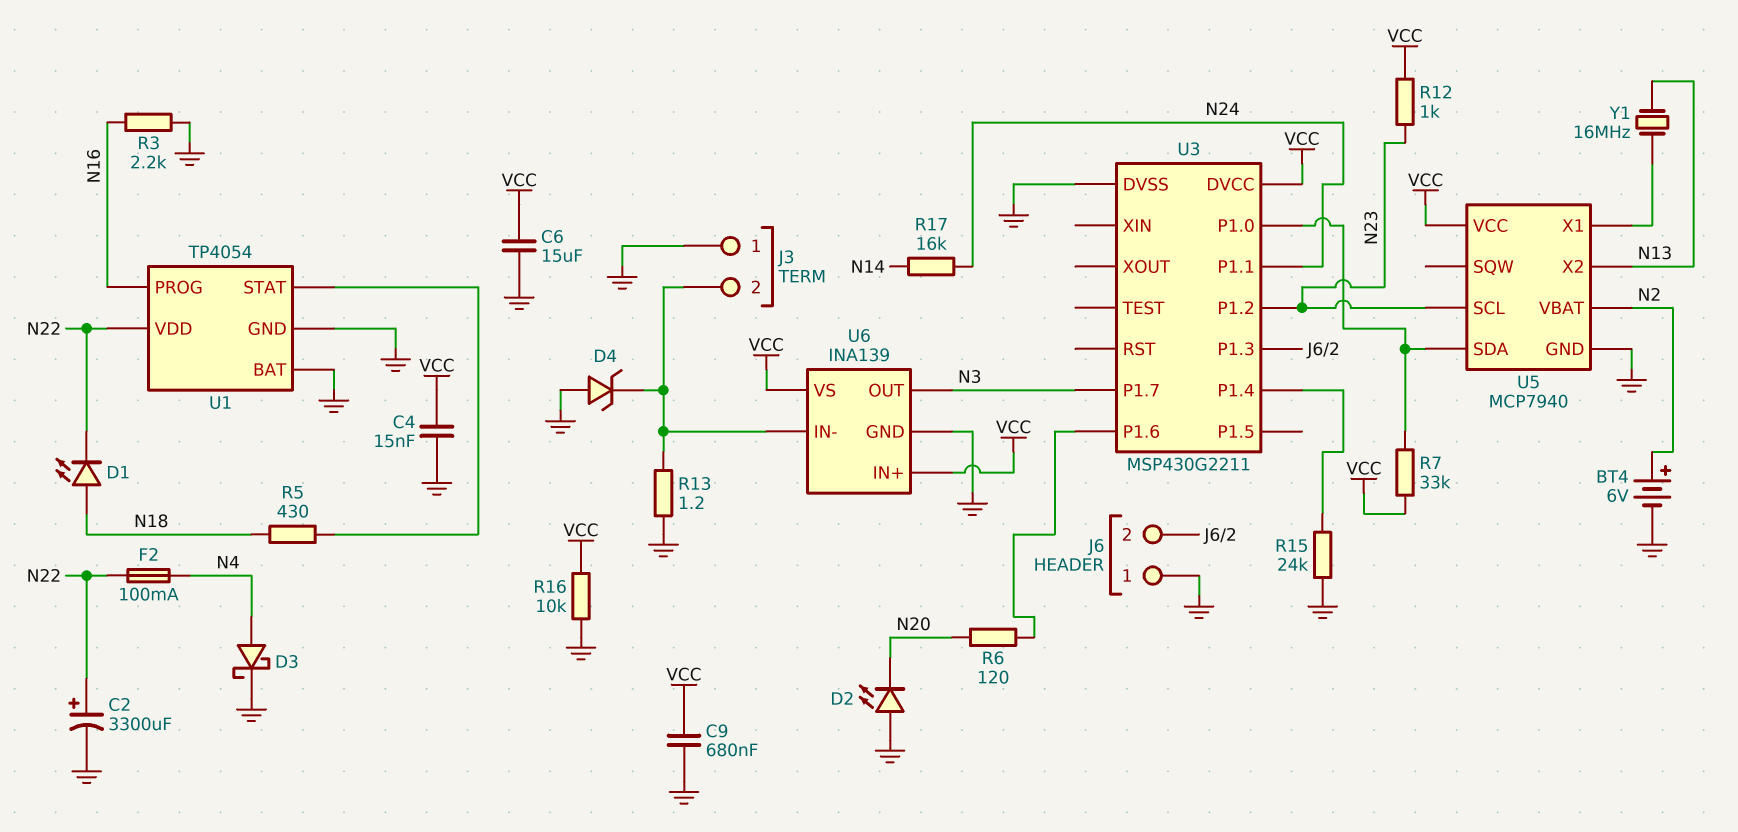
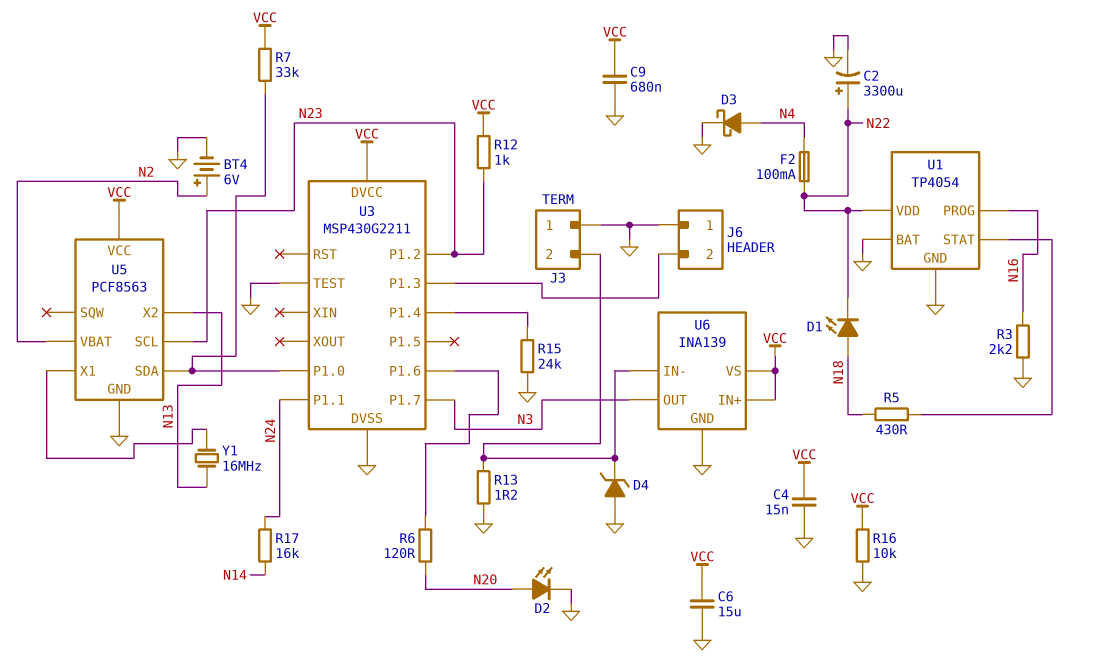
D2: LED (A GND, K N20) -> LED (A N20, K GND)
U3 pin TEST: none -> GND
U5: MCP7940 -> PCF8563

